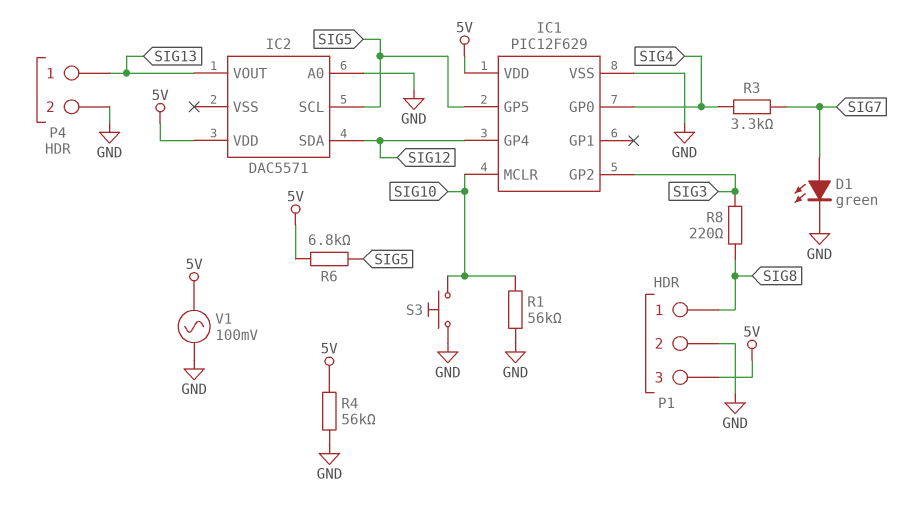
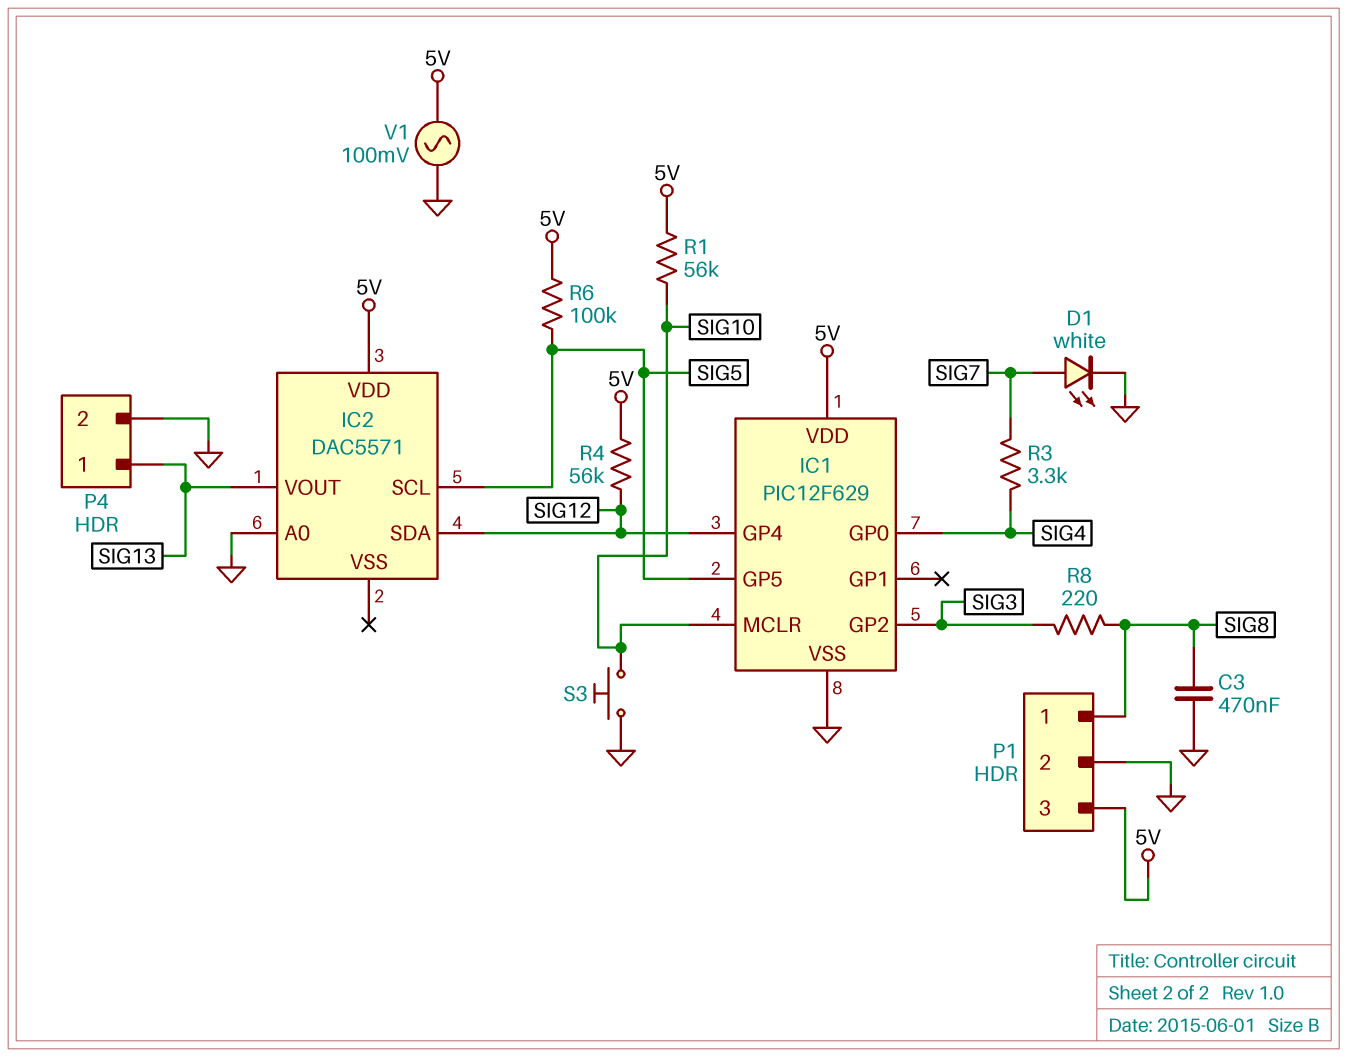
C3: none -> 470nF (GND, SIG8)
D1: LED green (A SIG7, K GND) -> LED white (A SIG7, K GND)
R1: 56k (GND, SIG10) -> 56k (5V, SIG10)
R4: 56k (5V, GND) -> 56k (5V, SIG12)
R6: 6.8k (5V, SIG5) -> 100k (5V, SIG5)

